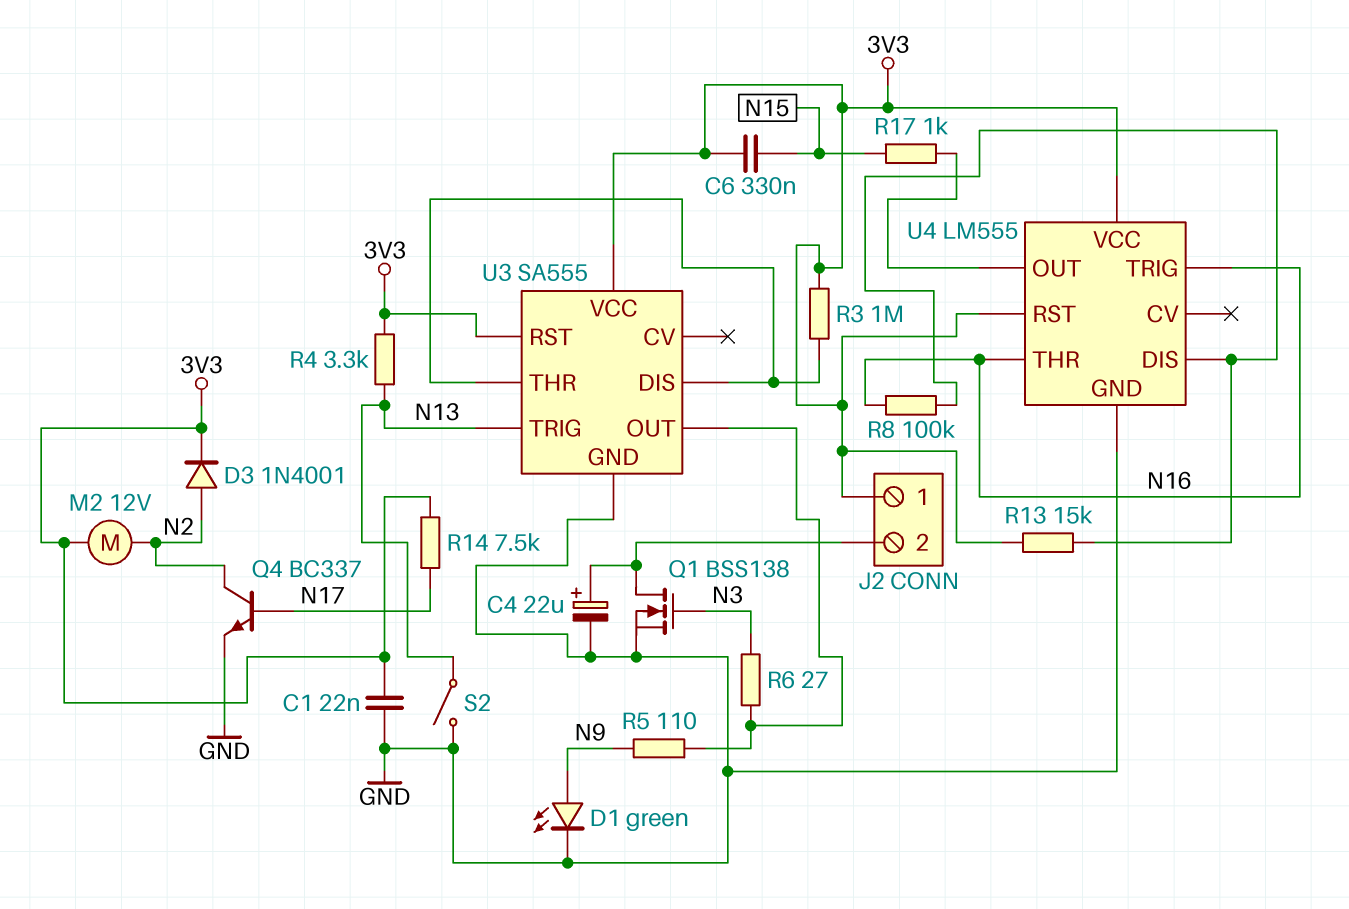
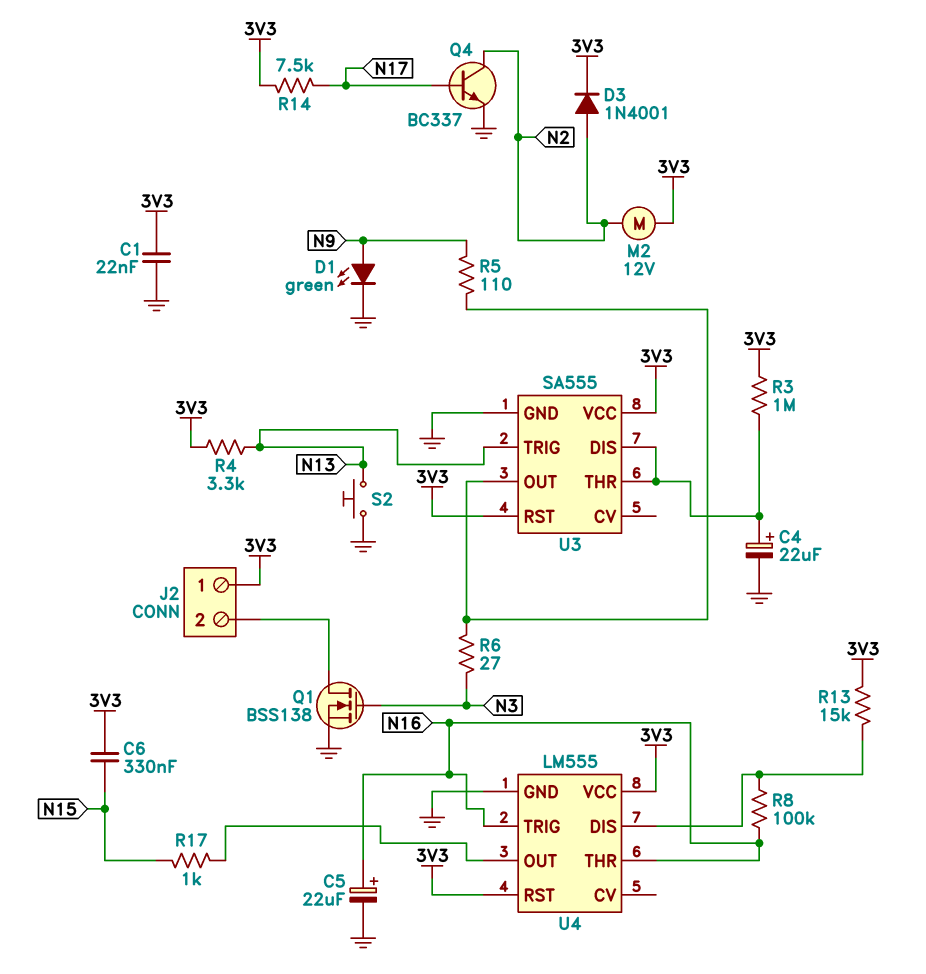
C4: 22uF (plus J2/2, minus GND) -> 22uF (plus U3/DIS, minus GND)
C5: none -> 22uF (plus N16, minus GND)
S2: switch (GND, N13) -> button (GND, N13)

